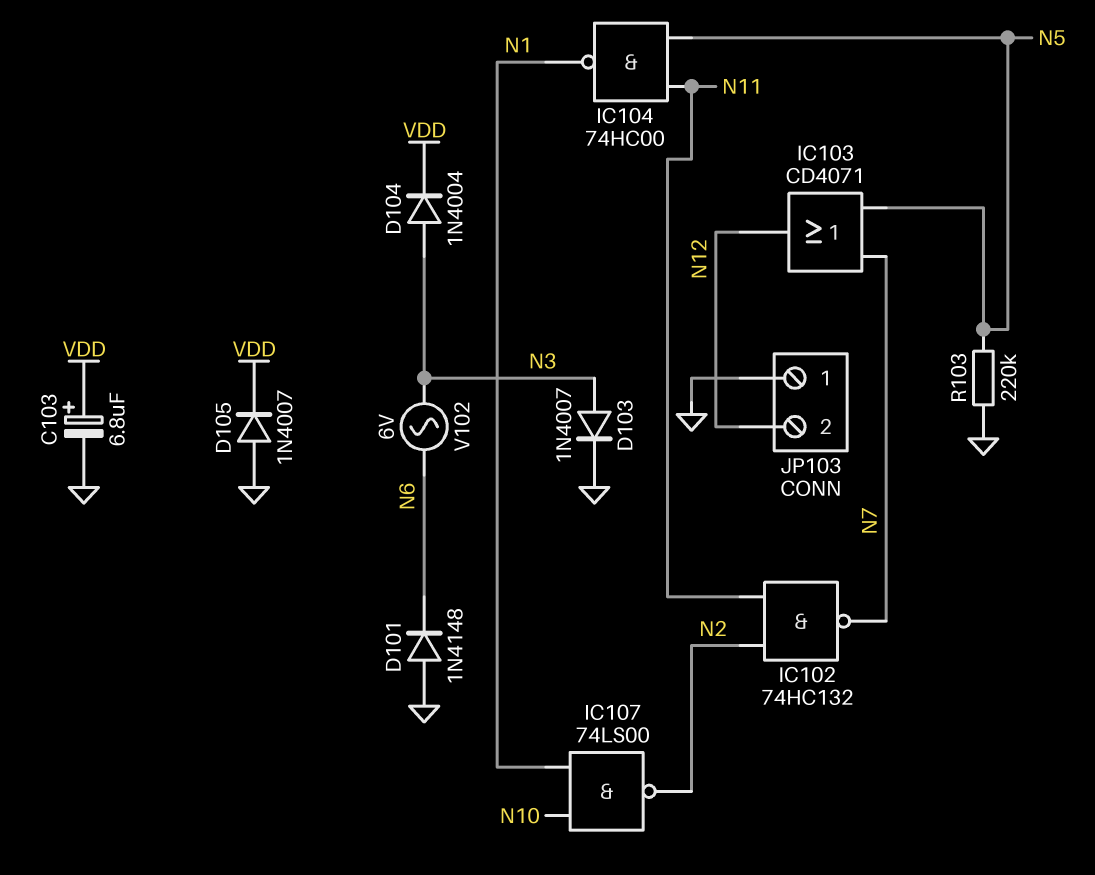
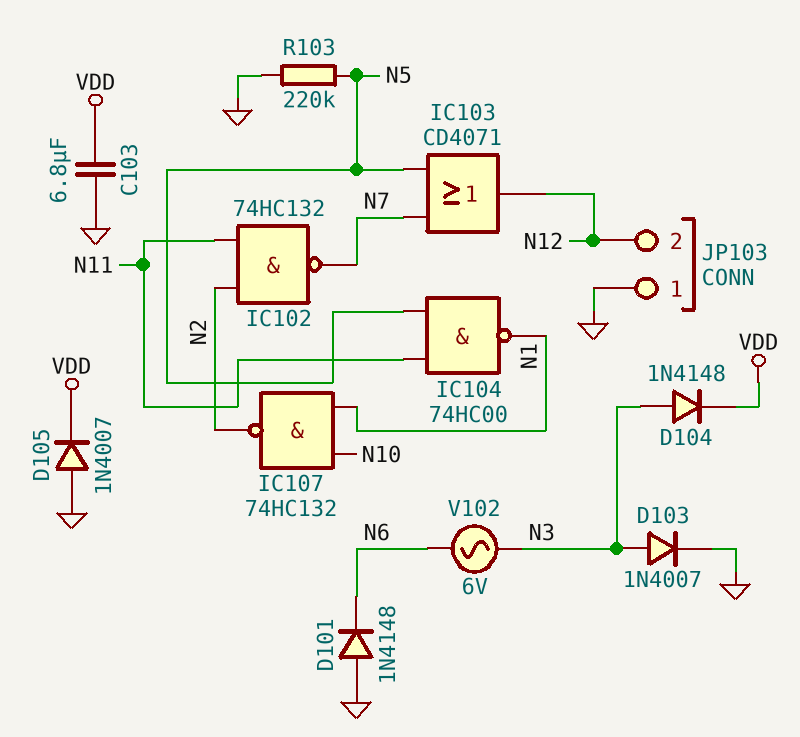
C103: 6.8uF (plus VDD, minus GND) -> 6.8uF (GND, VDD)
D104: diode 1N4004 (A N3, K VDD) -> diode 1N4148 (A N3, K VDD)
IC107: NAND 74LS00 (in N1, in N10, out N2) -> NAND 74HC132 (in N1, in N10, out N2)

